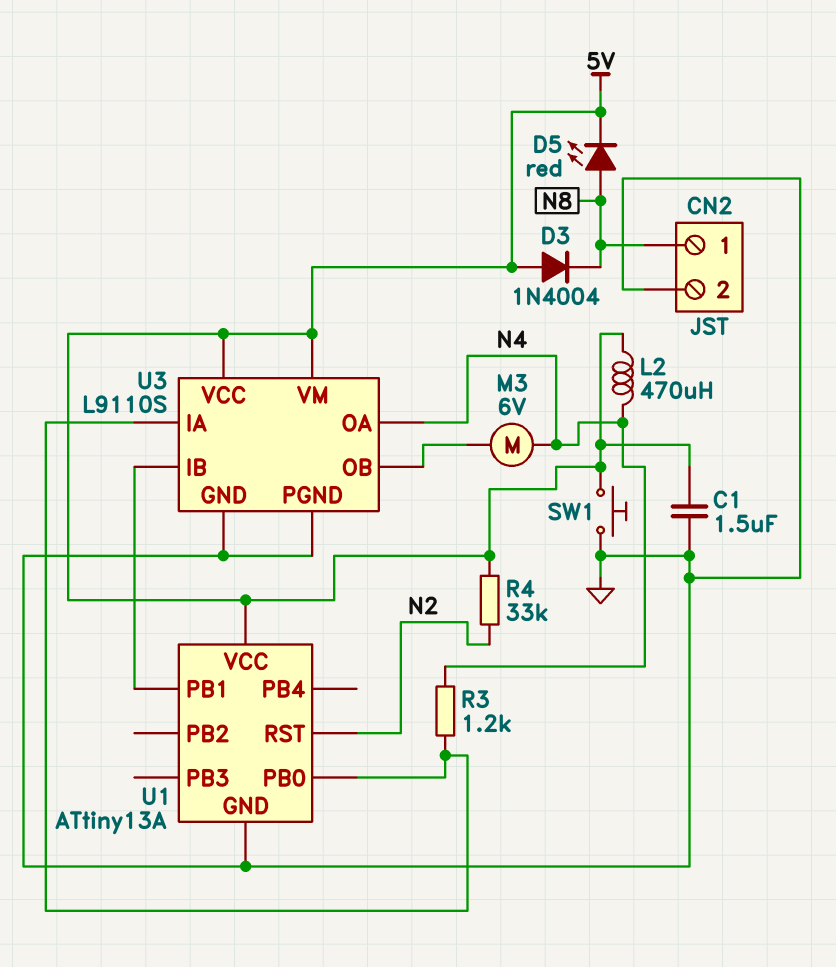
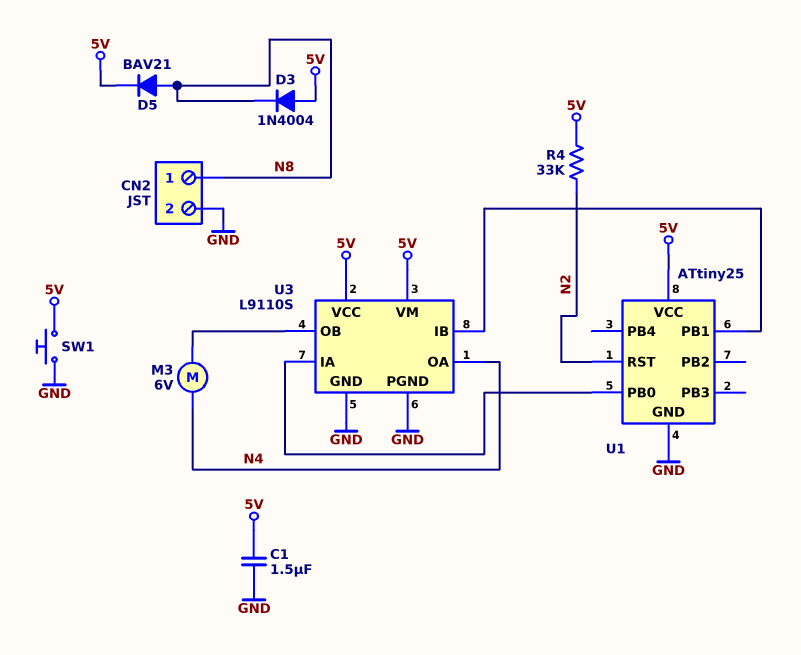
D5: LED red (A N8, K 5V) -> diode BAV21 (A N8, K 5V)
L2: 470uH (5V, N4) -> none
R3: 1.2k (N4, U1/PB0) -> none
U1: ATtiny13A -> ATtiny25

